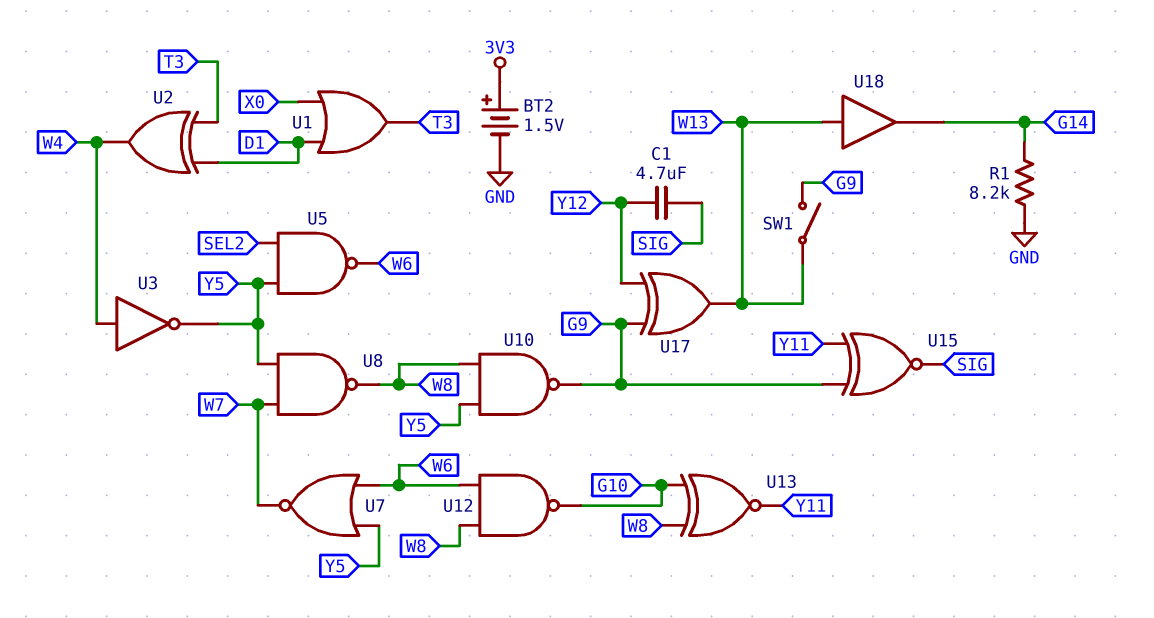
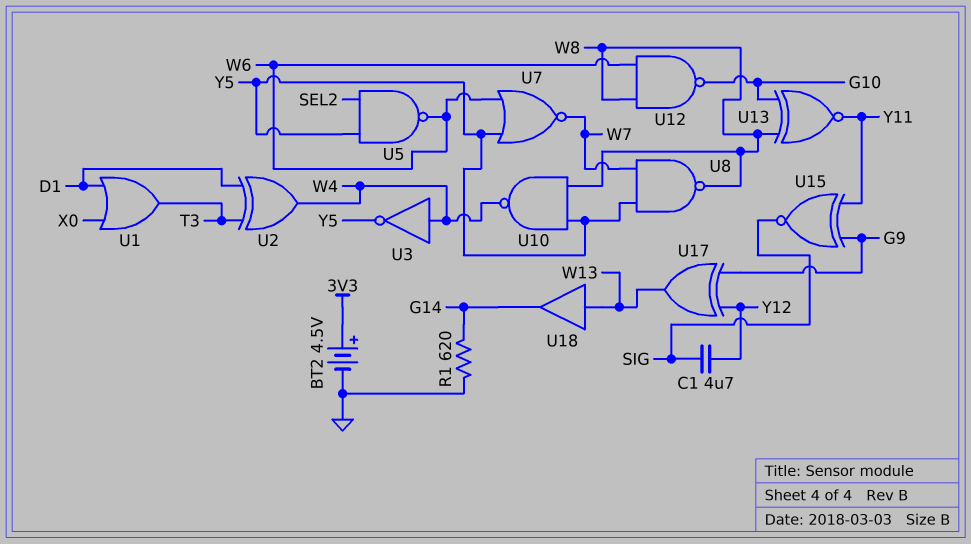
BT2: 1.5V (plus 3V3, minus GND) -> 4.5V (plus 3V3, minus GND)
R1: 8.2k (G14, GND) -> 620 (G14, GND)
SW1: switch (G9, W13) -> none
U10: NAND (in W8, in Y5, out G9) -> NAND (in W8, in Y5, out W4)

